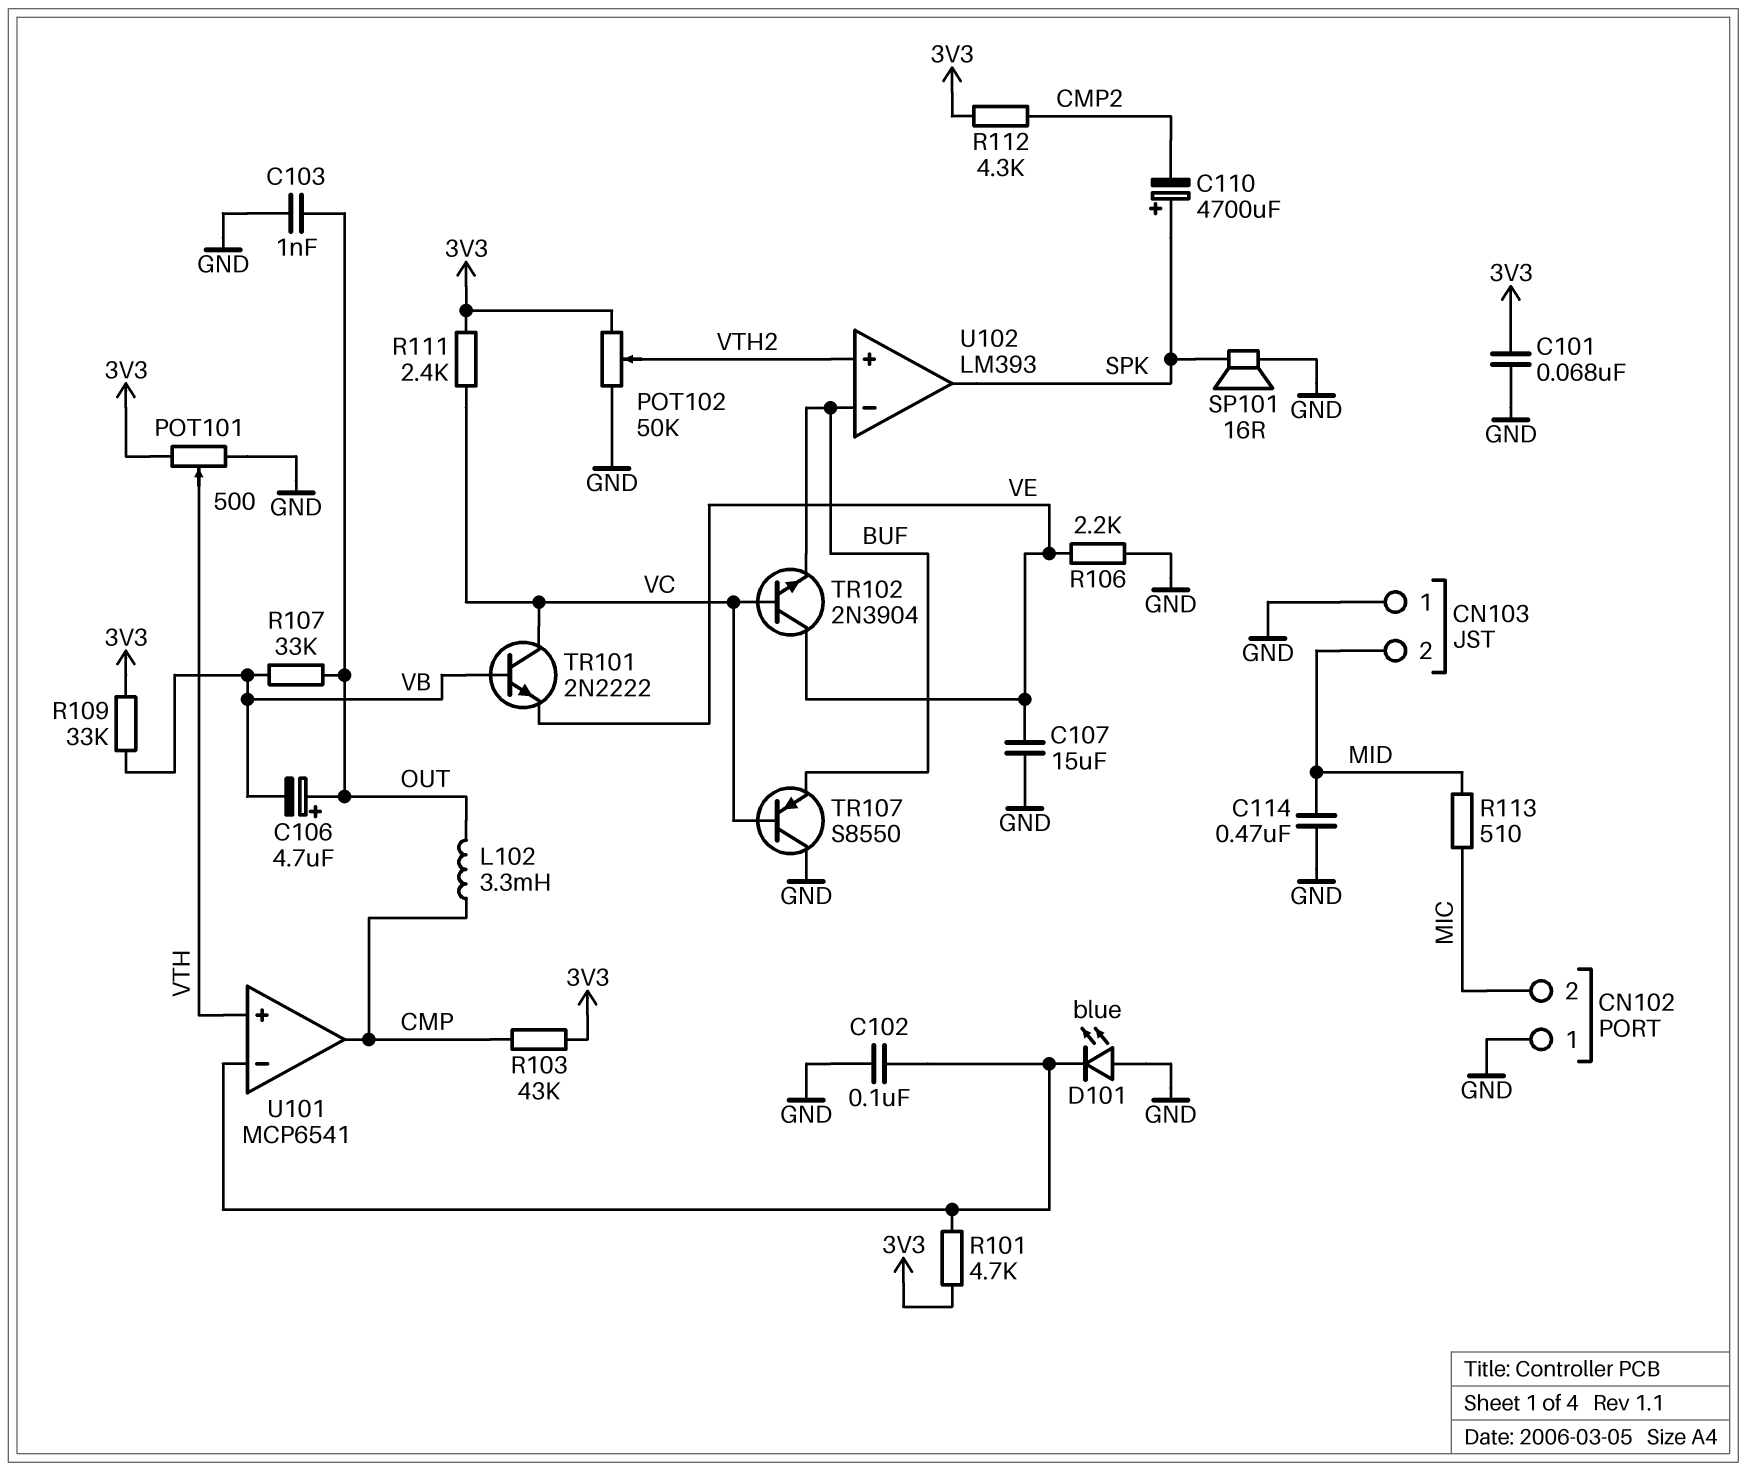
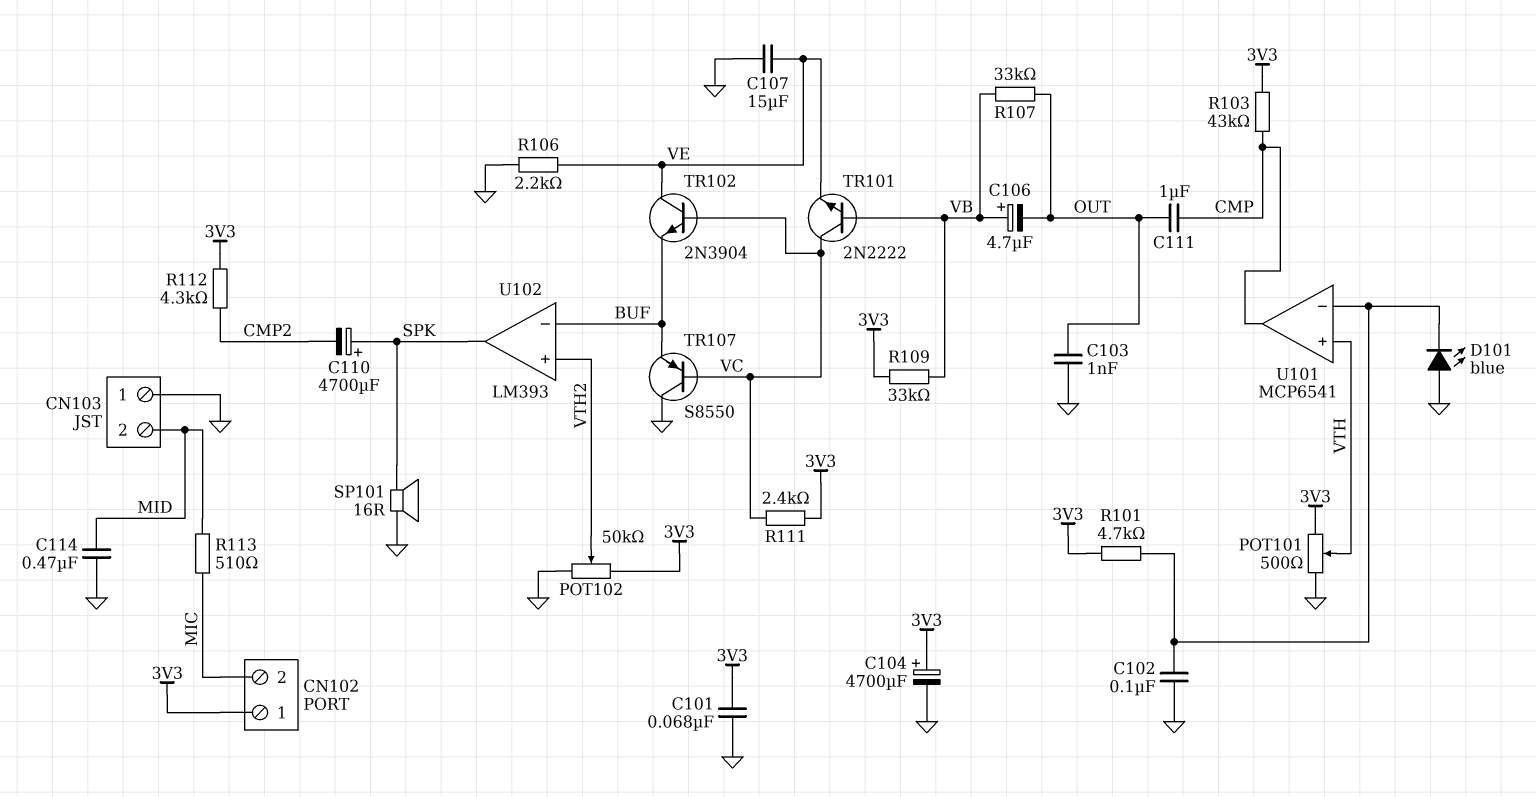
C104: none -> 4700uF (plus 3V3, minus GND)
C106: 4.7uF (plus OUT, minus VB) -> 4.7uF (plus VB, minus OUT)
C111: none -> 1uF (CMP, OUT)
CN102 pin 1: GND -> 3V3
L102: 3.3mH (CMP, OUT) -> none

